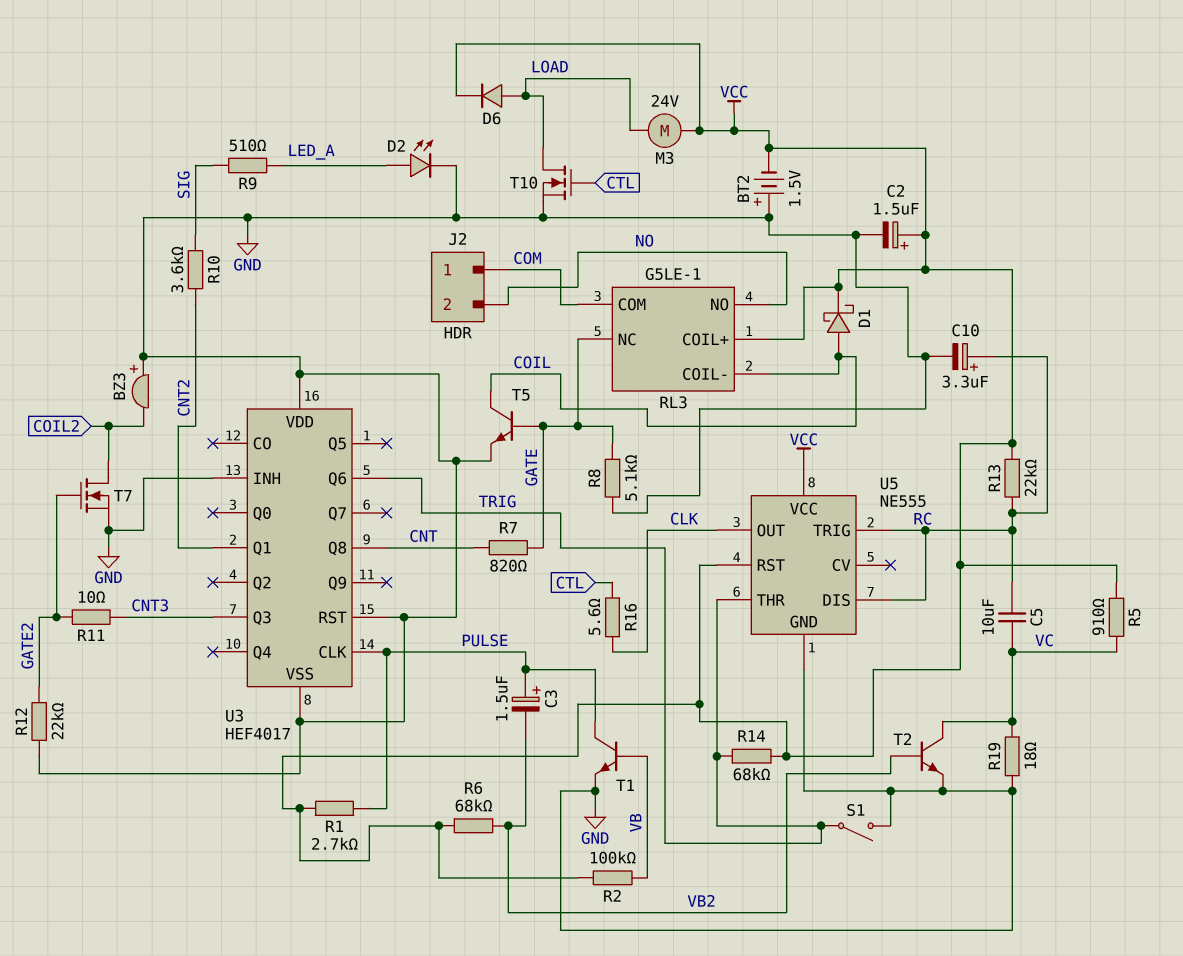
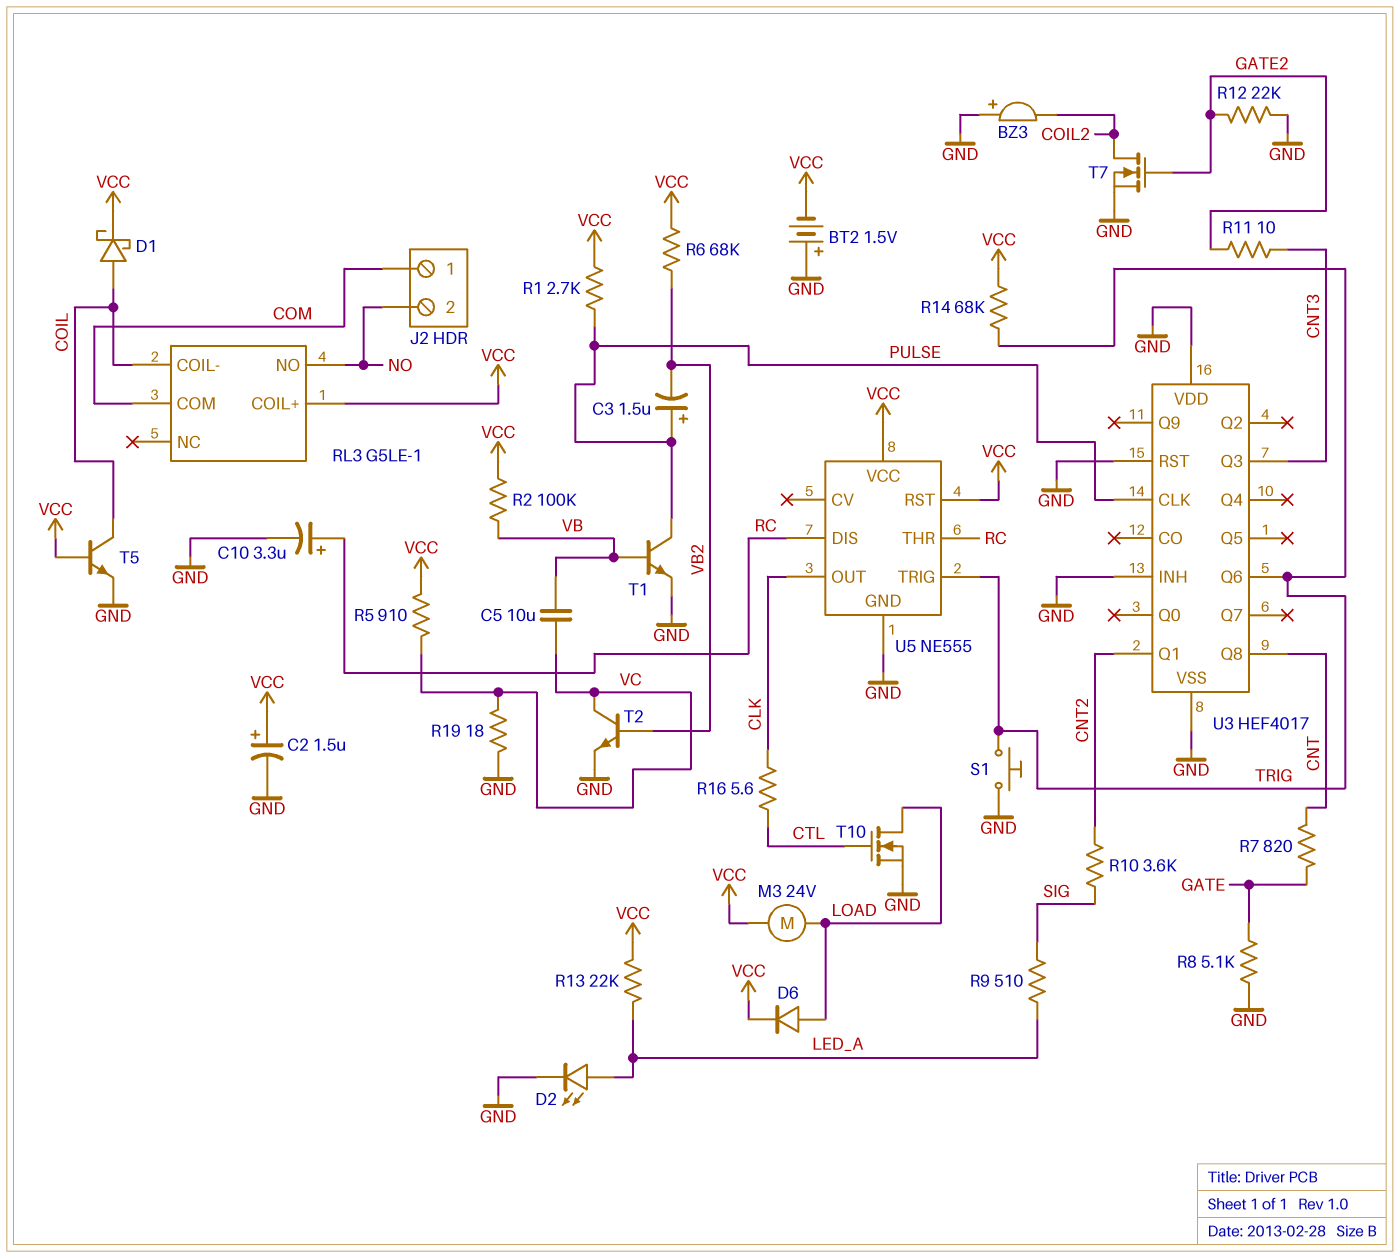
C5: 10uF (RC, VC) -> 10uF (VB, VC)
R13: 22k (RC, VCC) -> 22k (LED_A, VCC)
RL3 pin NC: GATE -> none
S1: switch (GND, TRIG) -> button (GND, TRIG)
T5: NPN (B GATE, C COIL, E GND) -> NPN (B VCC, C COIL, E GND)
U5 pin THR: TRIG -> RC
U5 pin TRIG: RC -> TRIG

